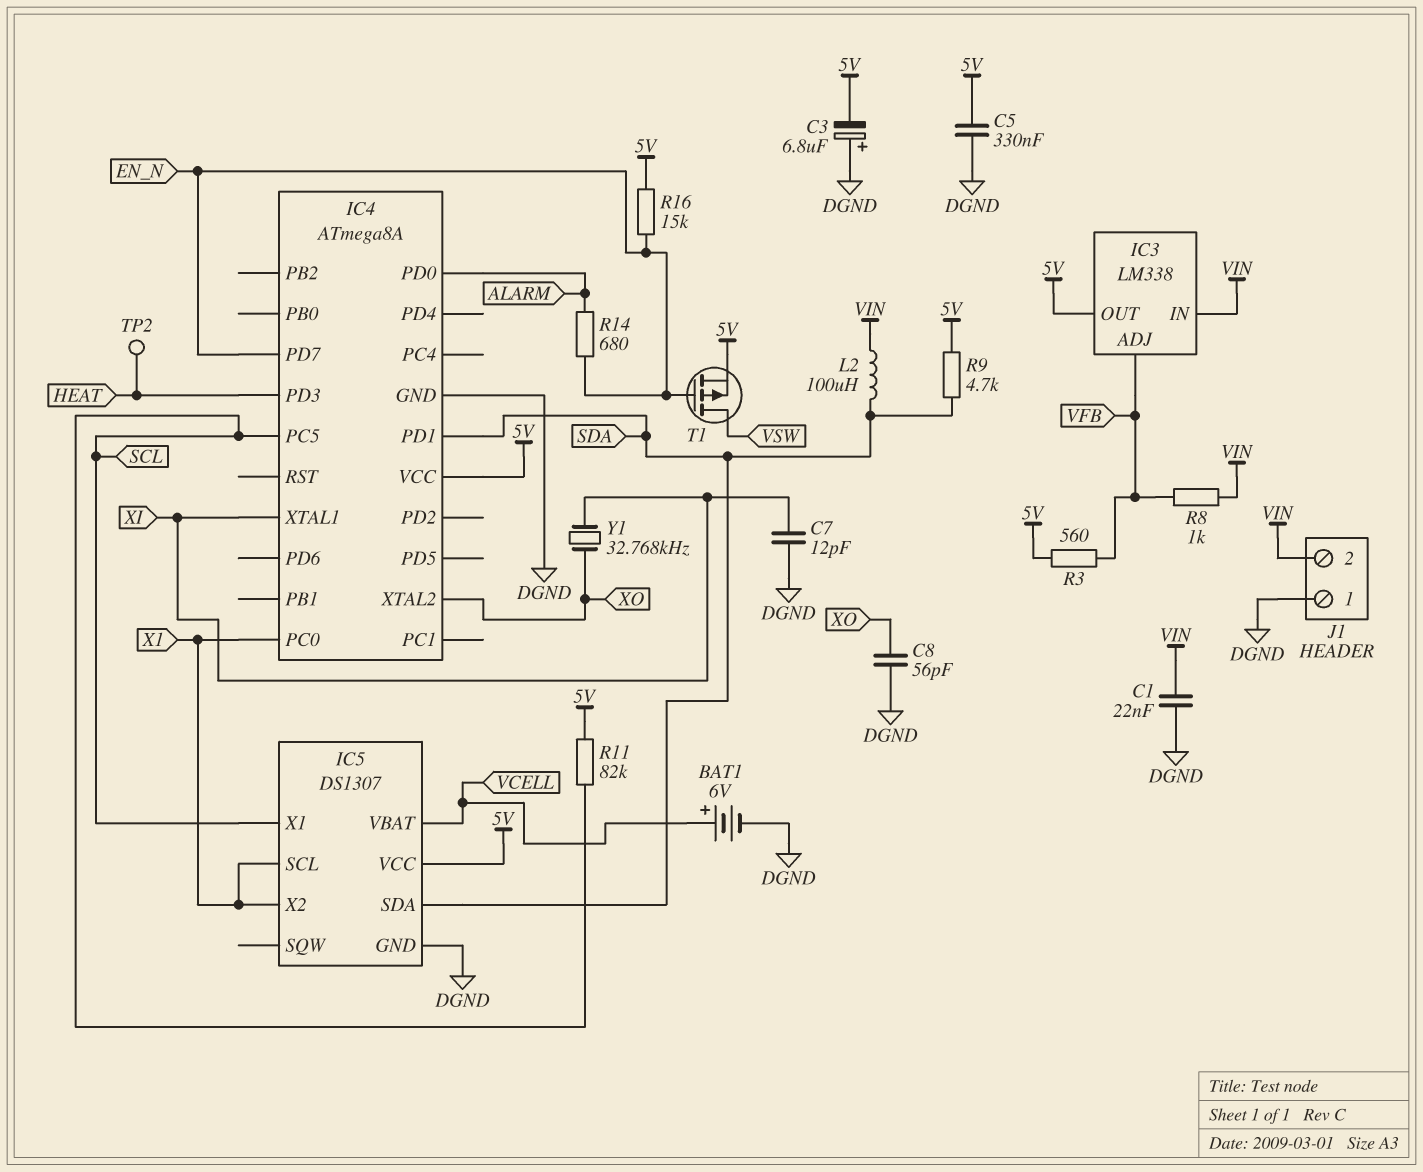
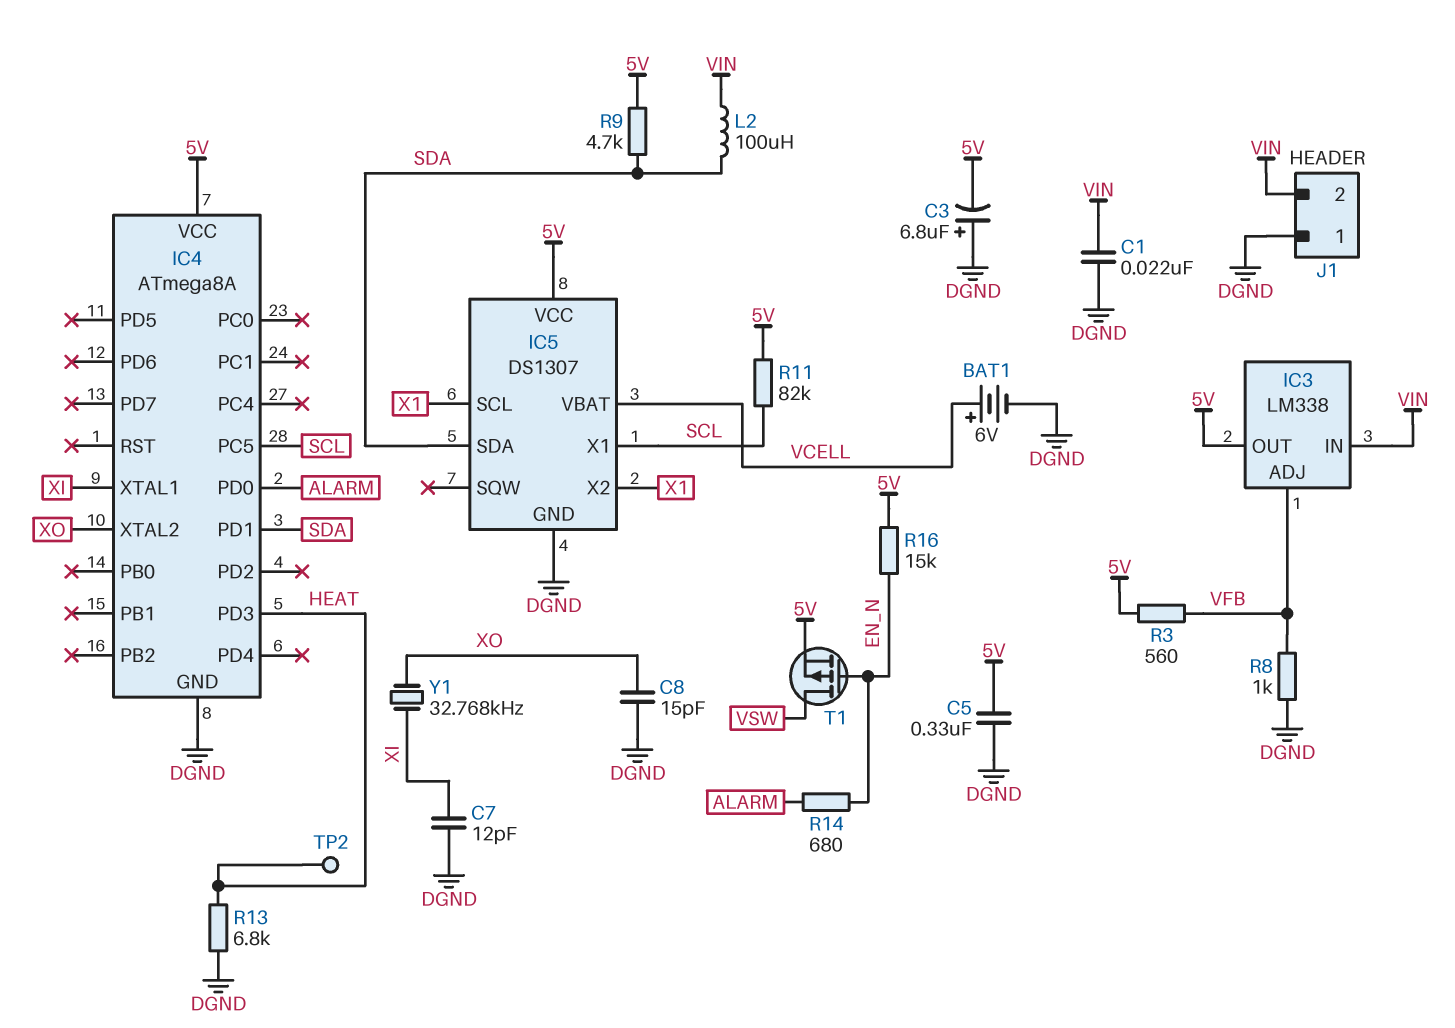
C8: 56pF (DGND, XO) -> 15pF (DGND, XO)
IC4 pin PC0: X1 -> none
IC4 pin PD7: EN_N -> none
R8: 1k (VFB, VIN) -> 1k (DGND, VFB)
R13: none -> 6.8k (DGND, HEAT)

